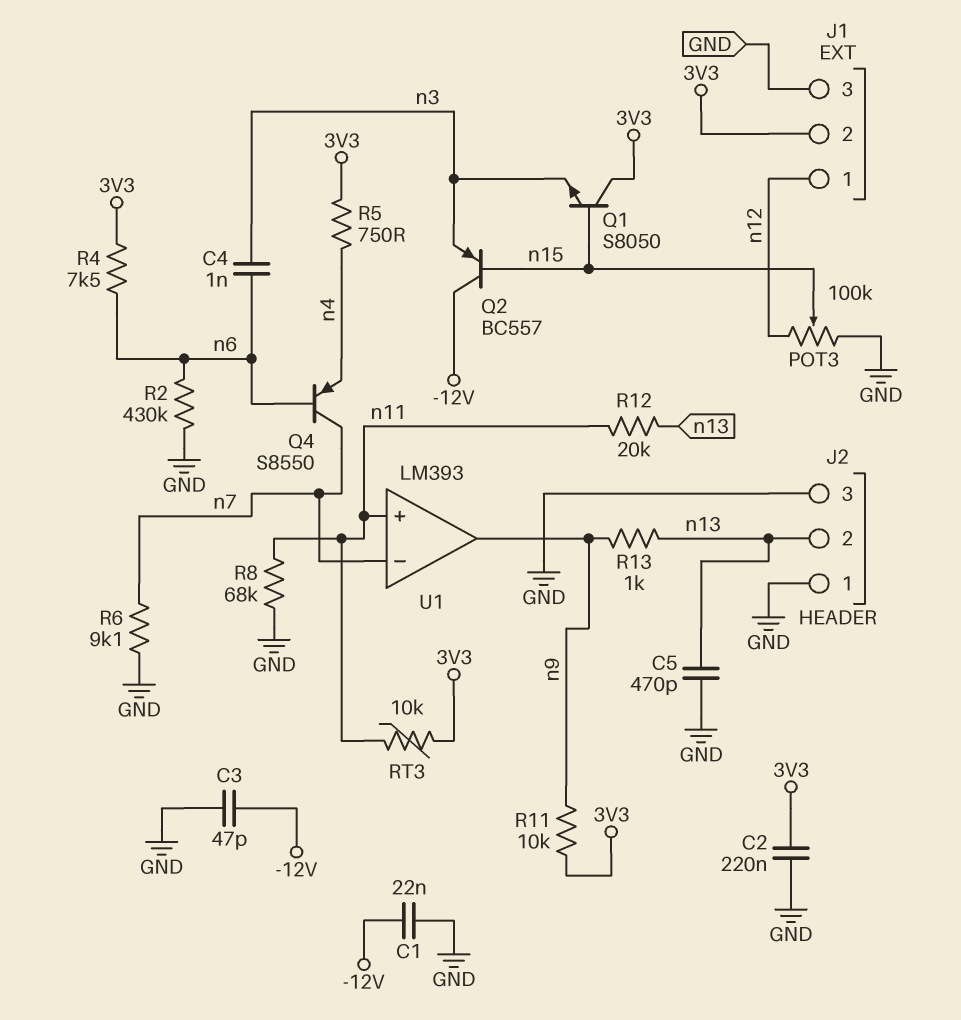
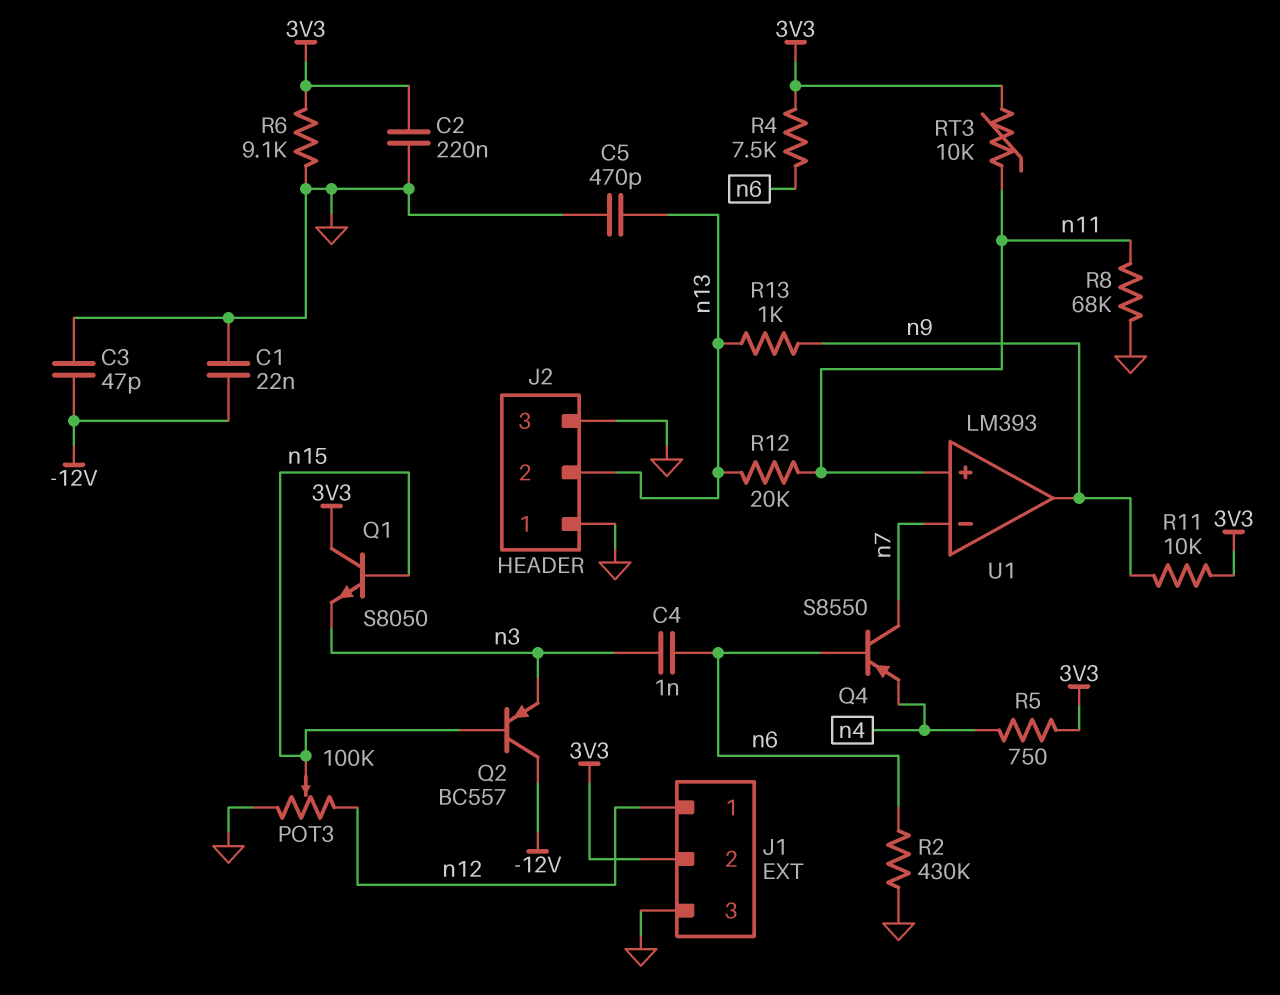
R6: 9.1k (GND, n7) -> 9.1k (3V3, GND)

